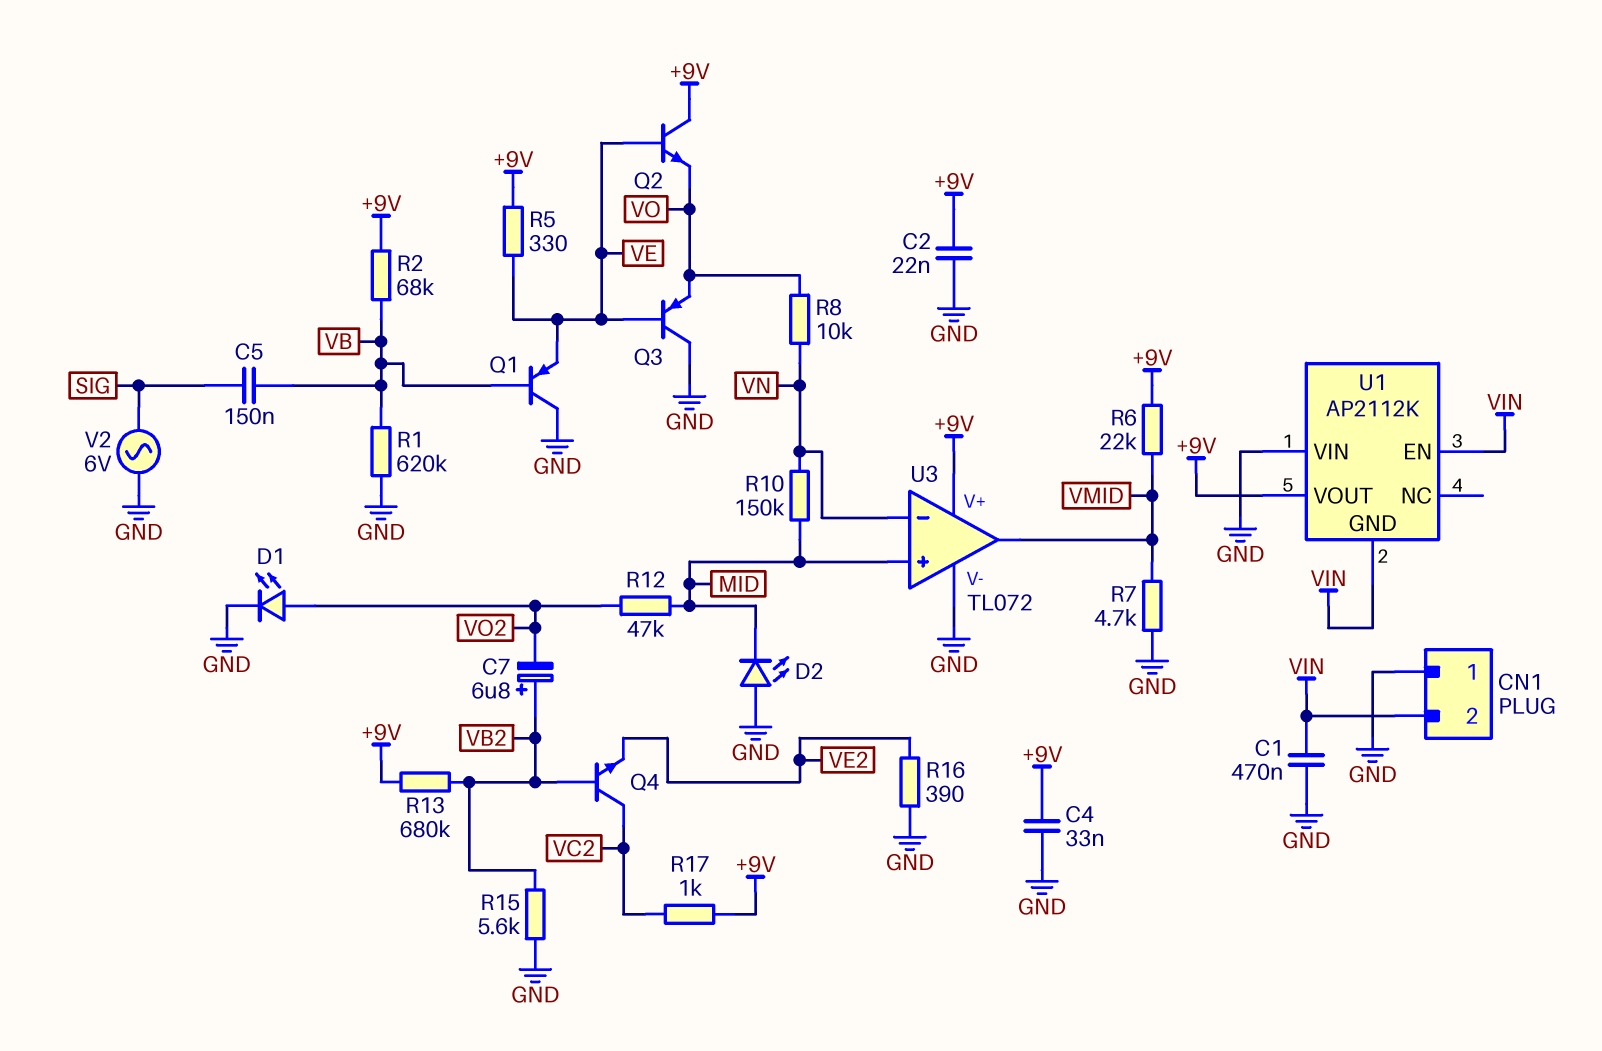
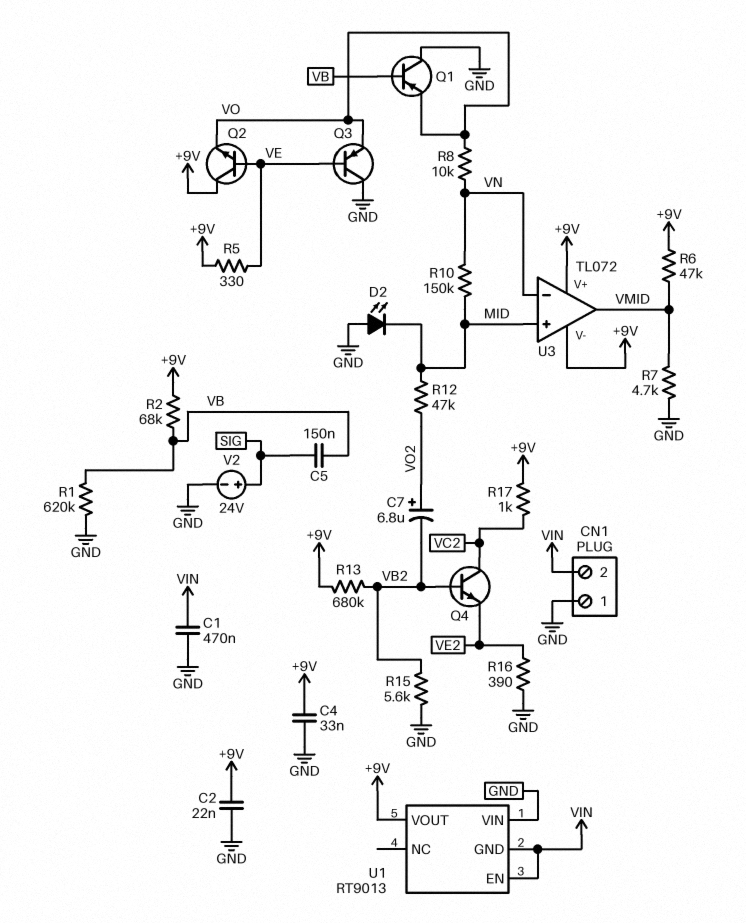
C7: 6.8uF (plus VB2, minus VO2) -> 6.8uF (plus VO2, minus VB2)
D1: LED (A VO2, K GND) -> none
Q1: PNP (B VB, C GND, E VE) -> PNP (B VB, C GND, E VO)
R6: 22k (+9V, VMID) -> 47k (+9V, VMID)
U1: AP2112K -> RT9013
U3 pin V-: GND -> +9V
V2: AC 6V (GND, SIG) -> 24V (plus SIG, minus GND)

